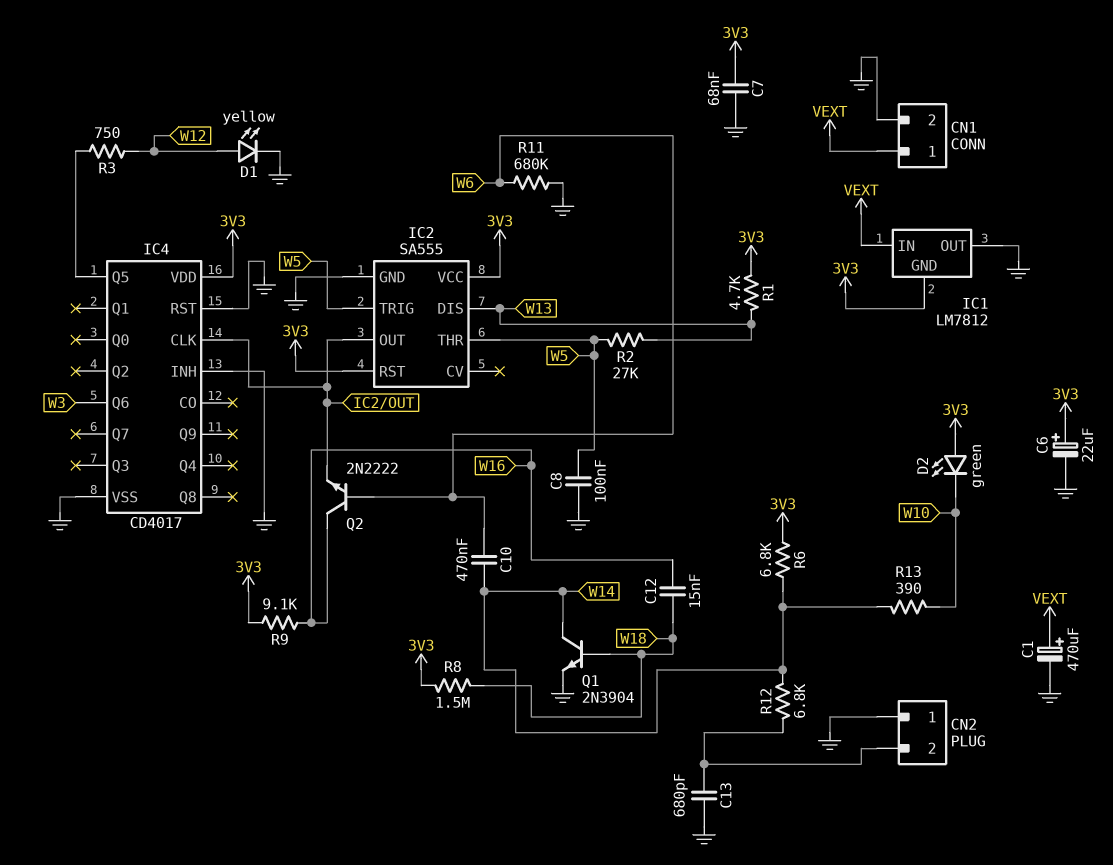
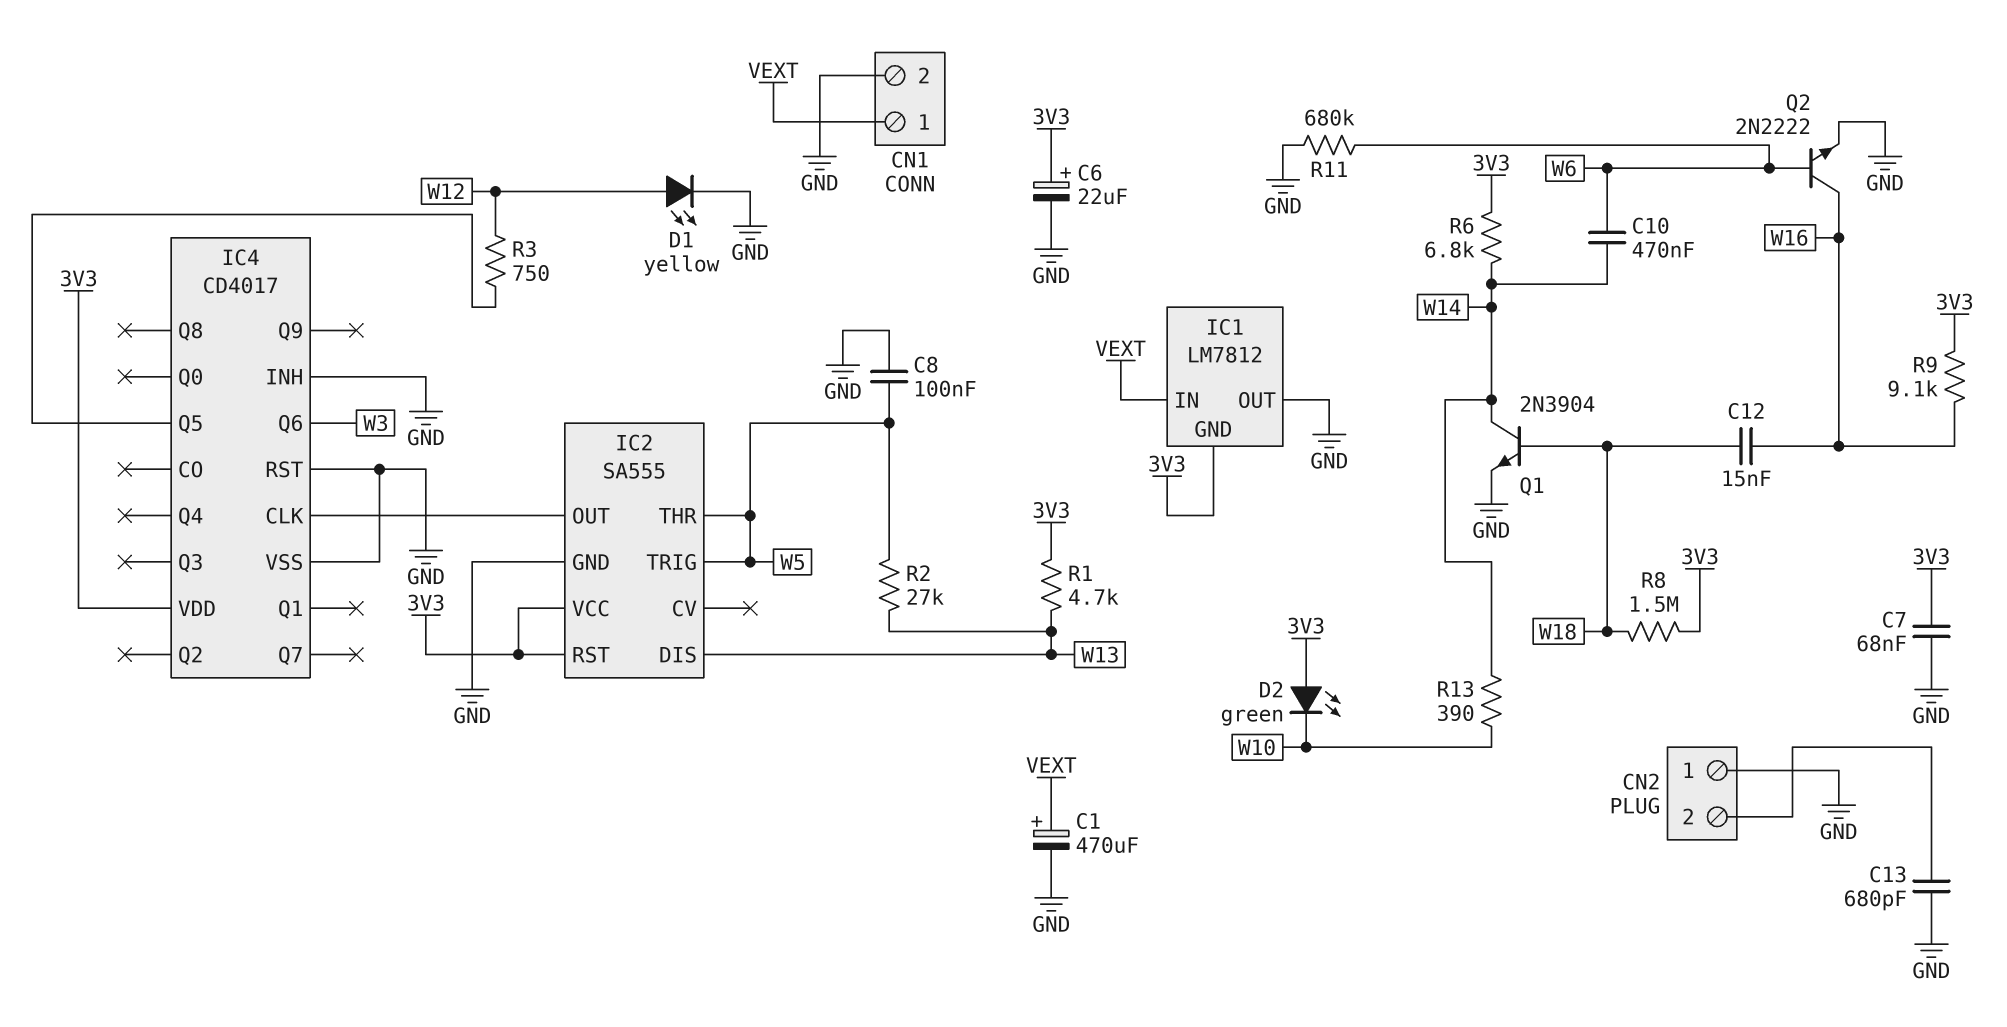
Q2: NPN 2N2222 (B W6, C W16, E IC2/OUT) -> NPN 2N2222 (B W6, C W16, E GND)
R12: 6.8k (CN2/2, W14) -> none

